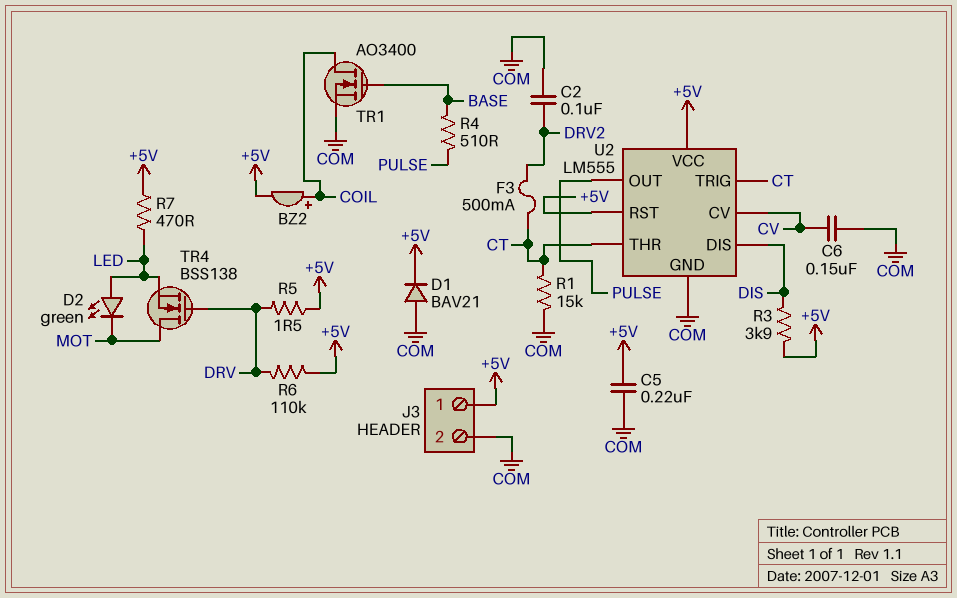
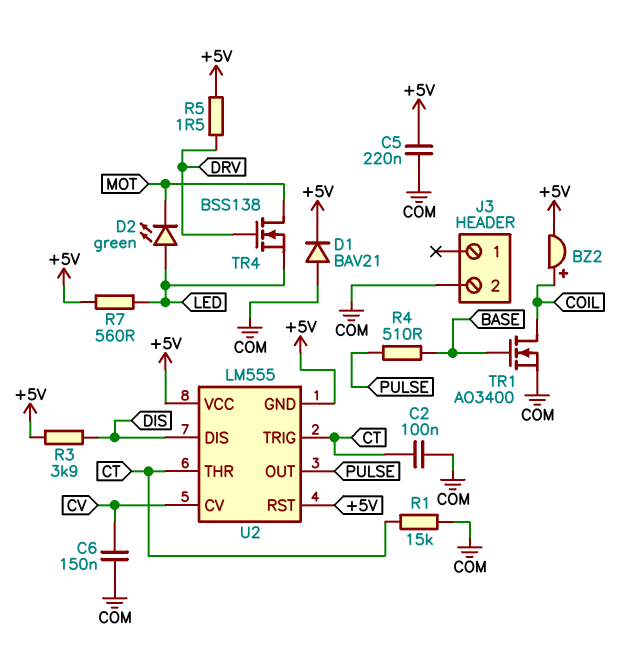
C2: 100nF (COM, DRV2) -> 100nF (COM, CT)
F3: 500mA (CT, DRV2) -> none
J3 pin 1: +5V -> none
R6: 110k (+5V, DRV) -> none
R7: 470 (+5V, LED) -> 560 (+5V, LED)
U2 pin GND: COM -> +5V

